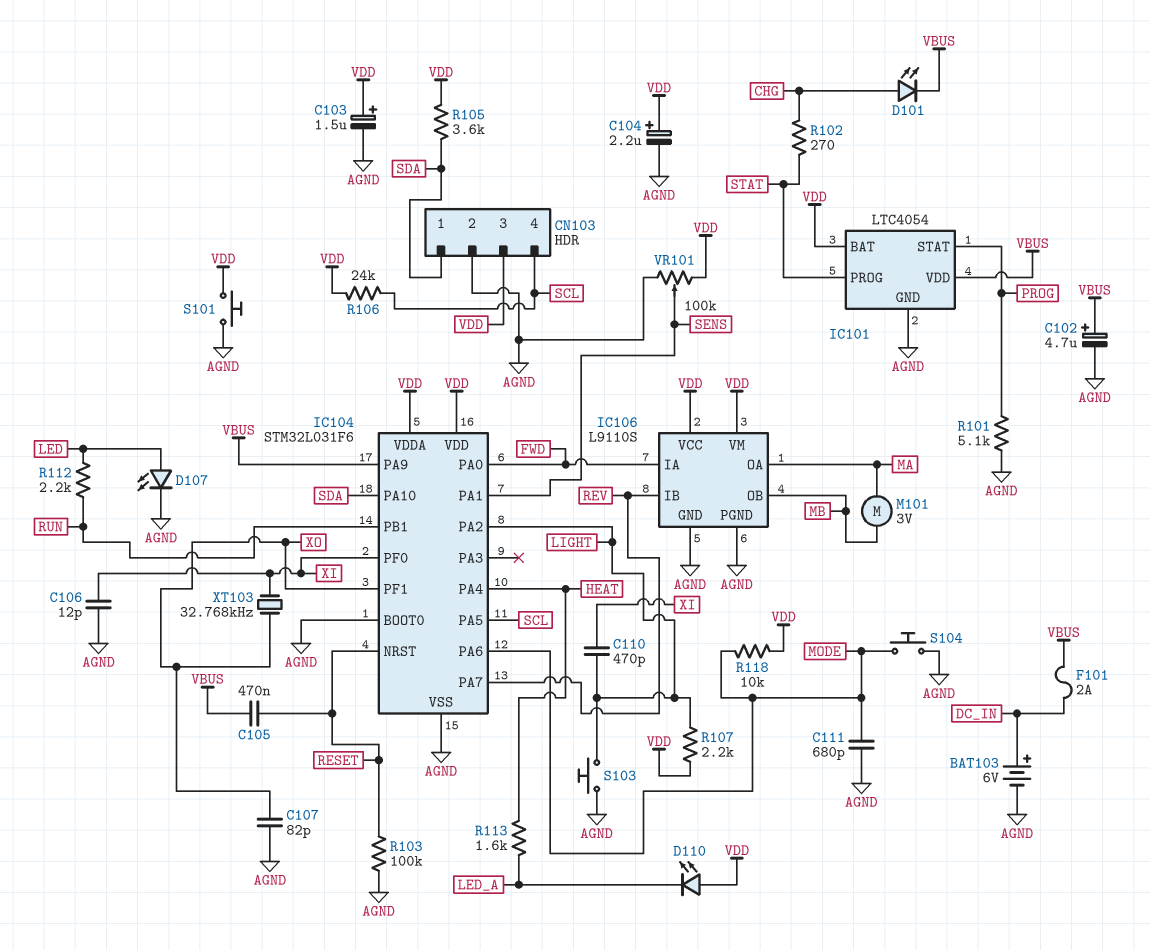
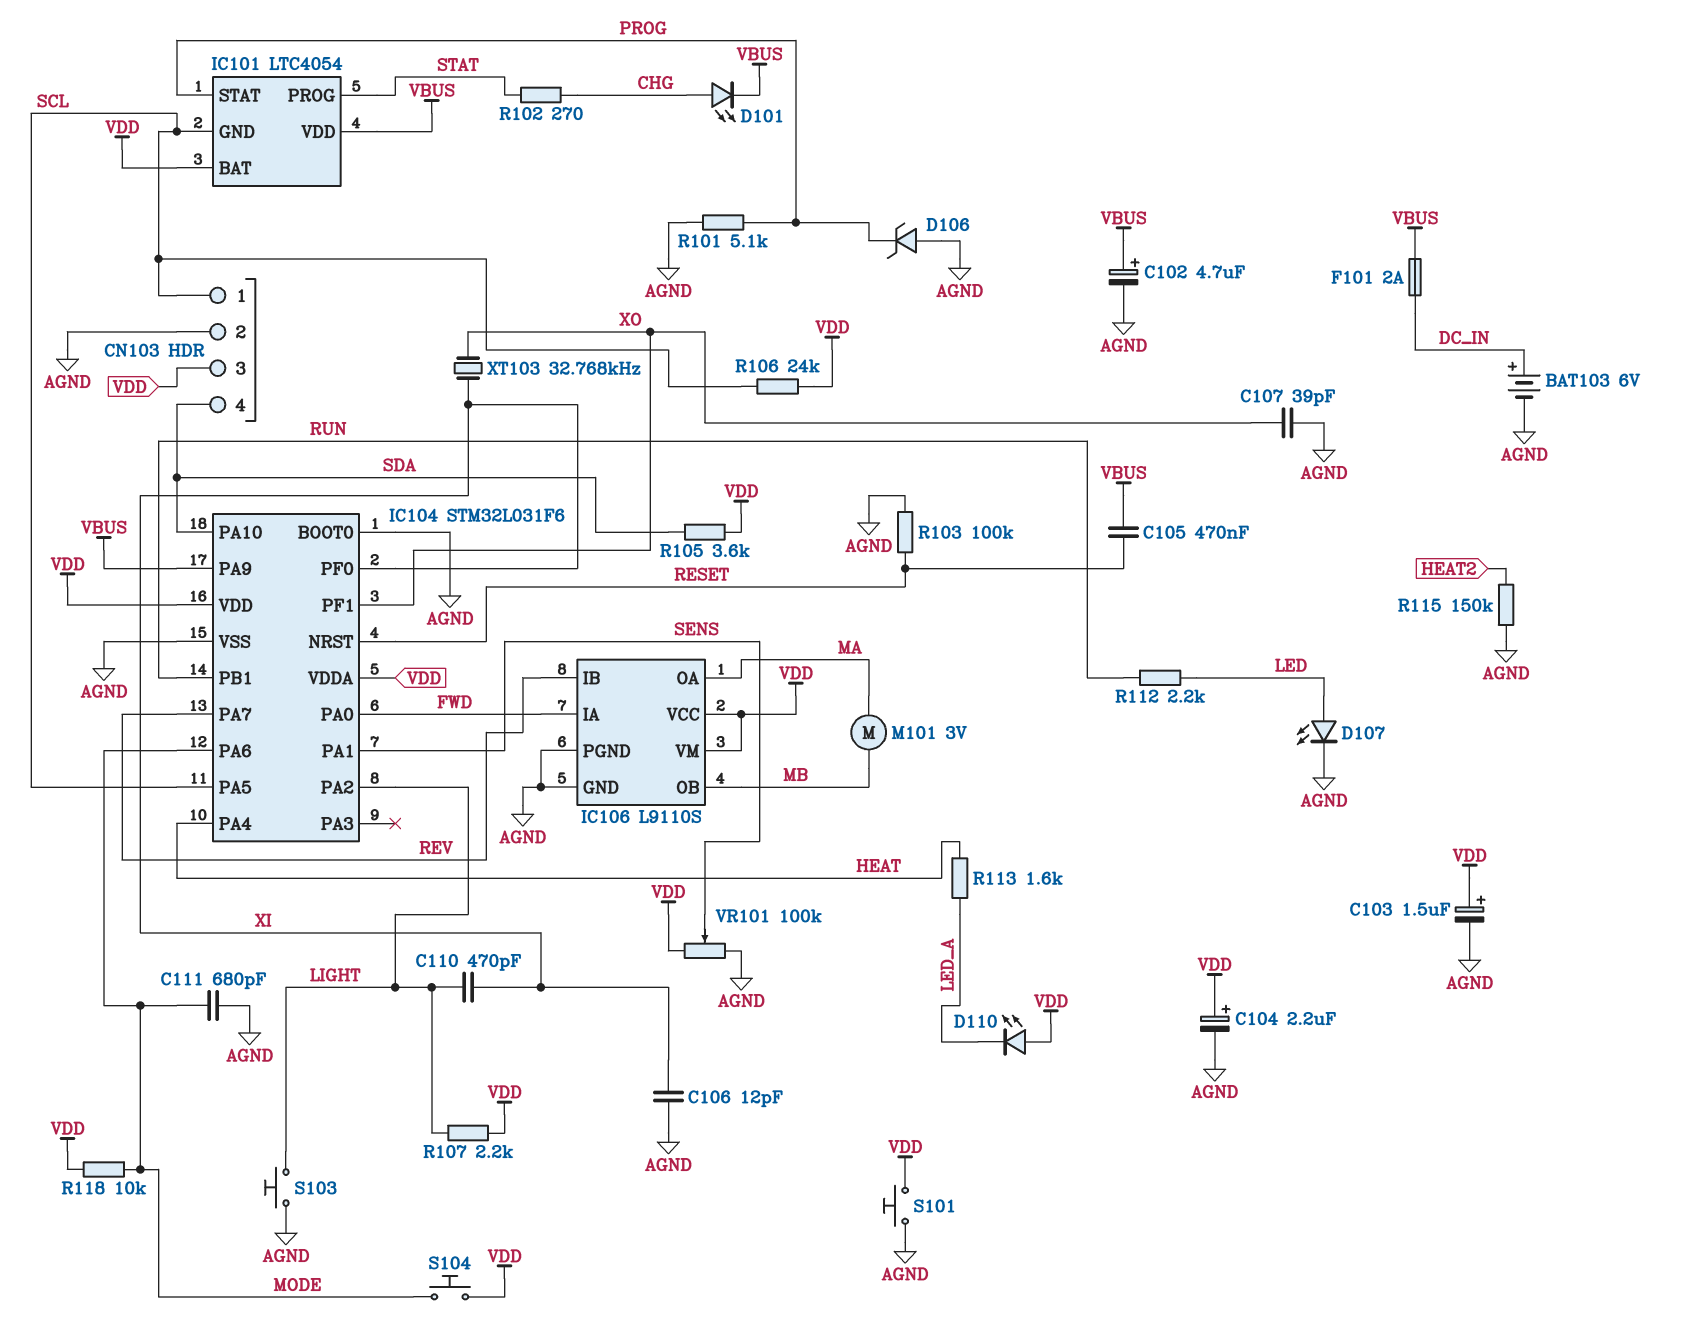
C107: 82pF (AGND, XO) -> 39pF (AGND, XO)
CN103 pin 1: SDA -> SCL
CN103 pin 4: SCL -> SDA
D106: none -> zener (A AGND, K PROG)
IC101 pin GND: AGND -> SCL
R115: none -> 150k (AGND, HEAT2)
S104: button (AGND, MODE) -> button (MODE, VDD)

